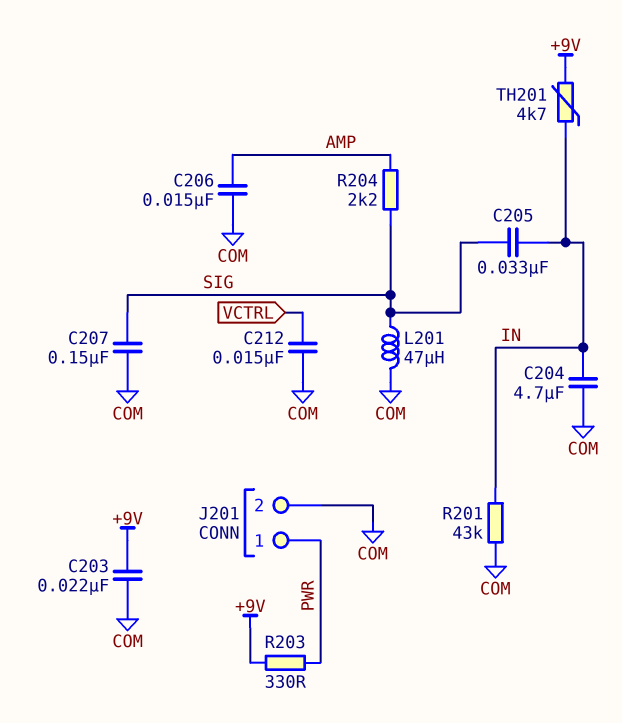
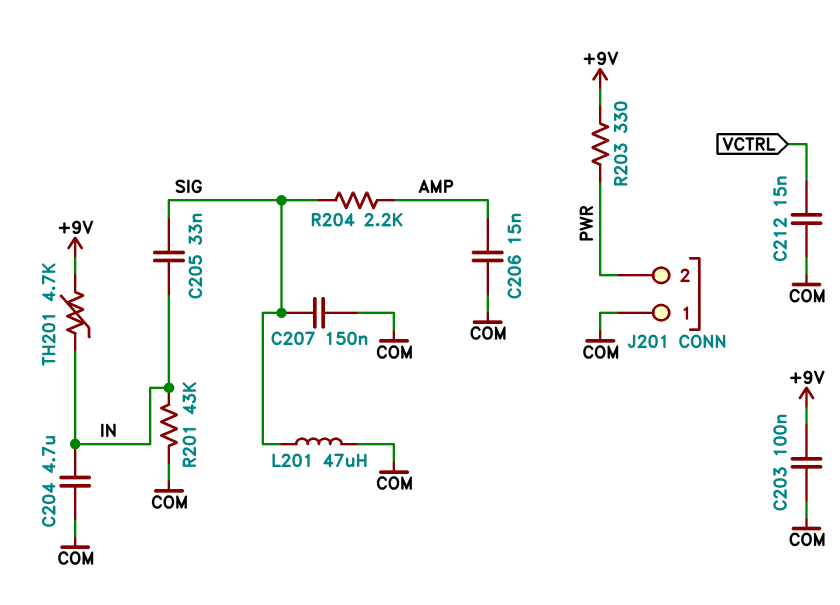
C203: 22nF (+9V, COM) -> 100nF (+9V, COM)
J201 pin 1: PWR -> COM
J201 pin 2: COM -> PWR

